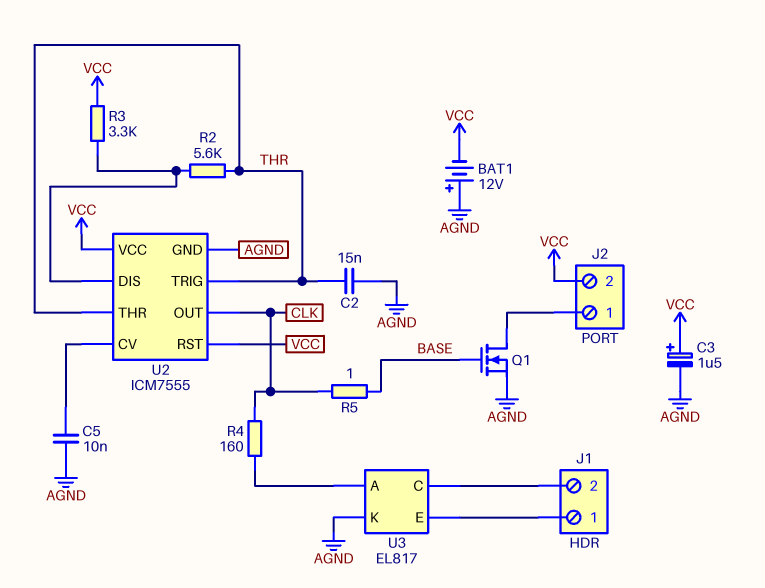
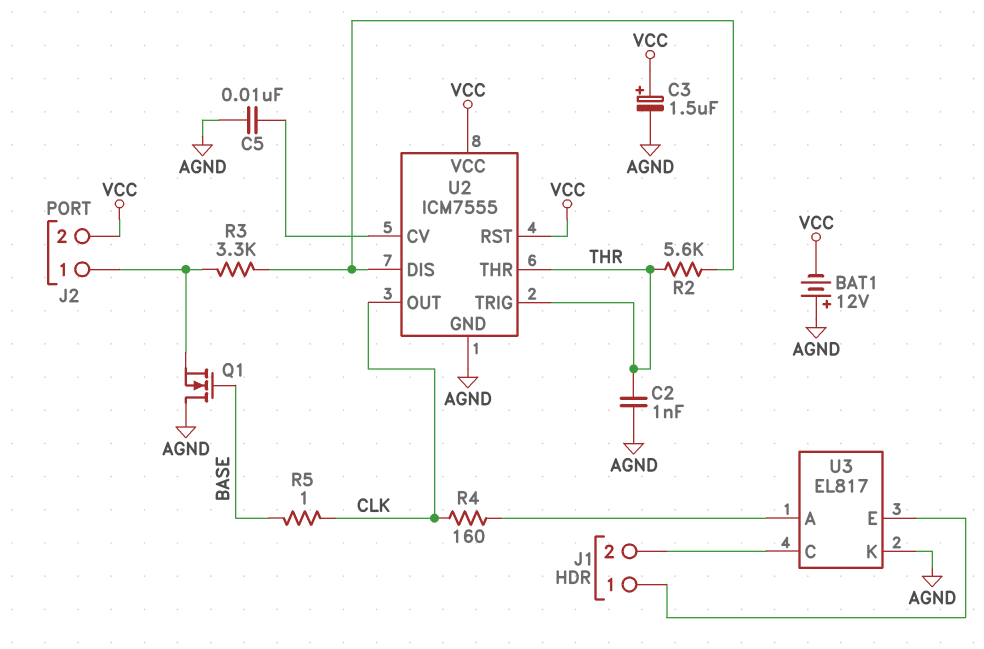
C2: 15nF (AGND, THR) -> 1nF (AGND, THR)
Q1: NMOS (G BASE, D J2/1, S AGND) -> NMOS (G BASE, D AGND, S J2/1)
R3: 3.3k (U2/DIS, VCC) -> 3.3k (J2/1, U2/DIS)

